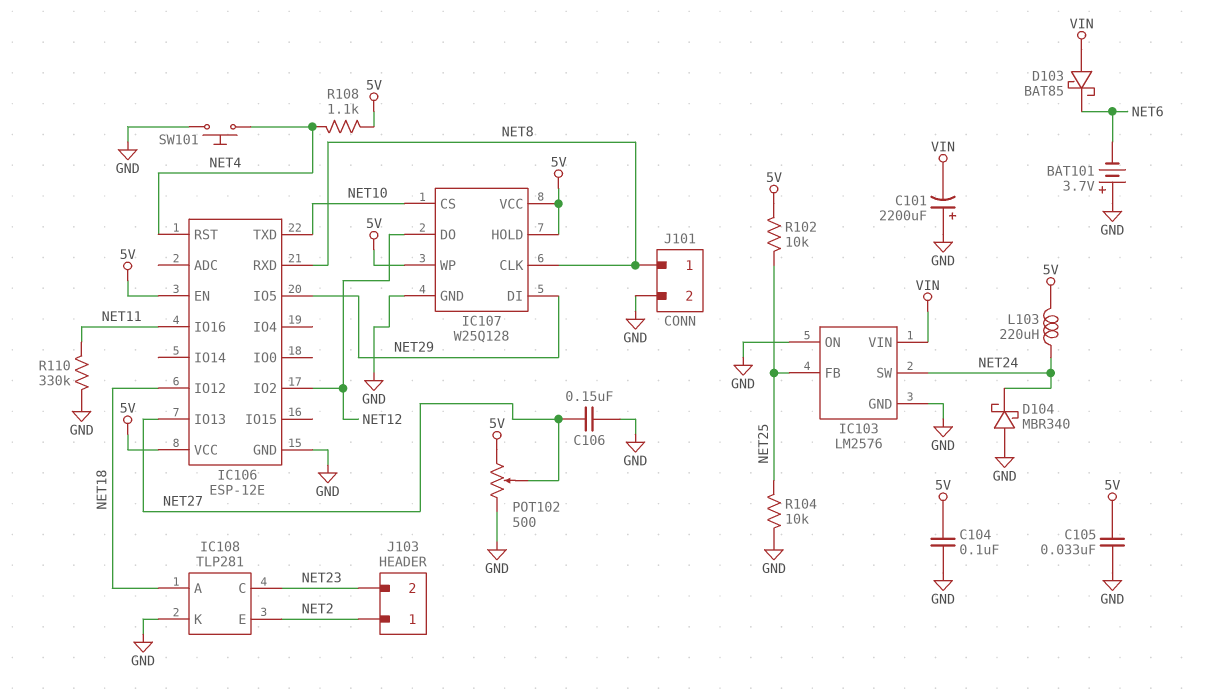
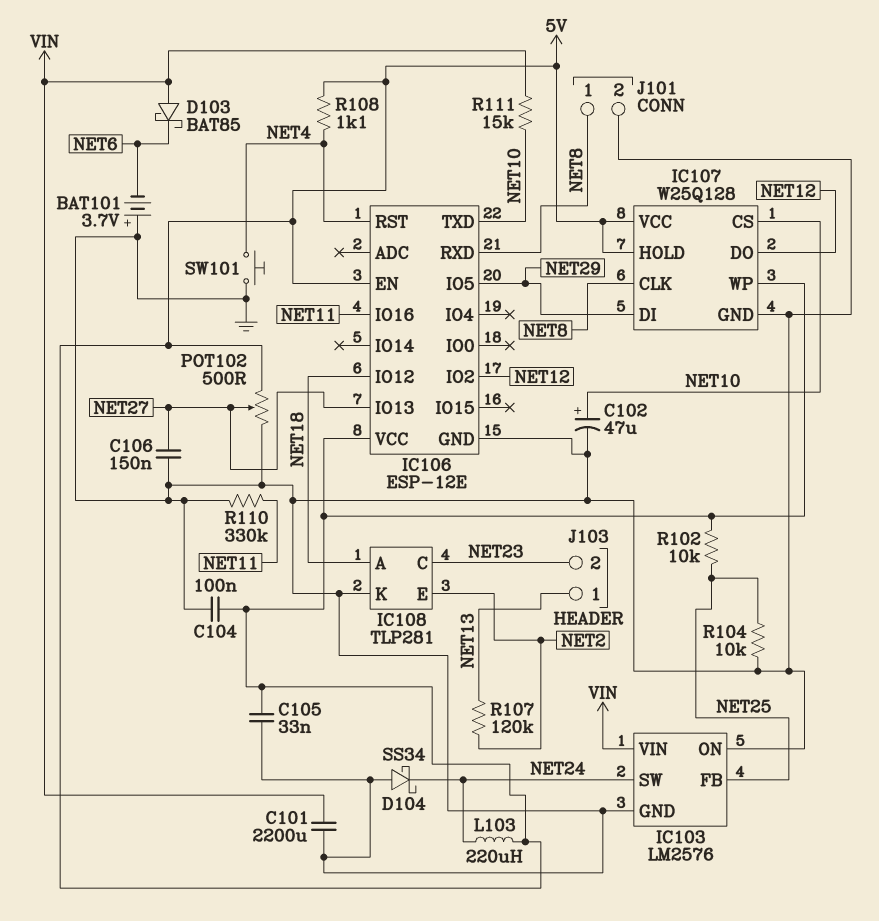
C101: 2200uF (plus GND, minus VIN) -> 2200uF (GND, VIN)
C102: none -> 47uF (plus NET10, minus GND)
D104: schottky MBR340 (A GND, K NET24) -> schottky SS34 (A GND, K NET24)
J103 pin 1: NET2 -> NET13
R107: none -> 120k (NET2, NET13)
R111: none -> 15k (NET10, VIN)

